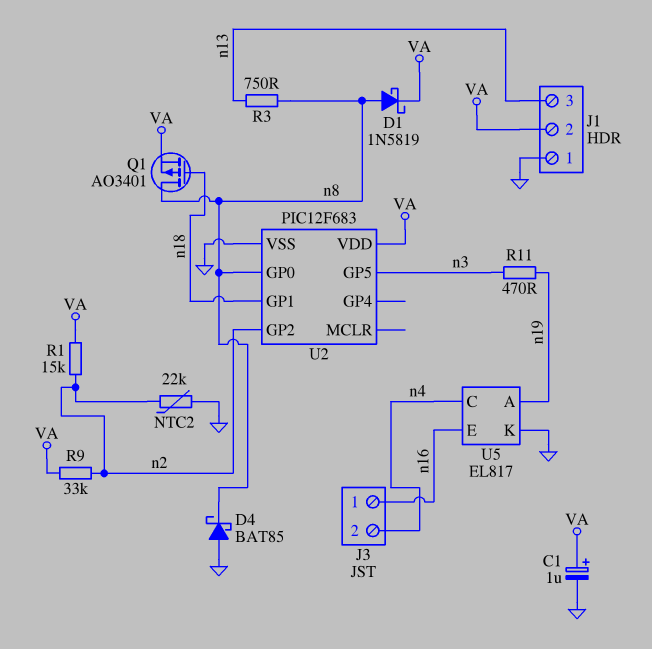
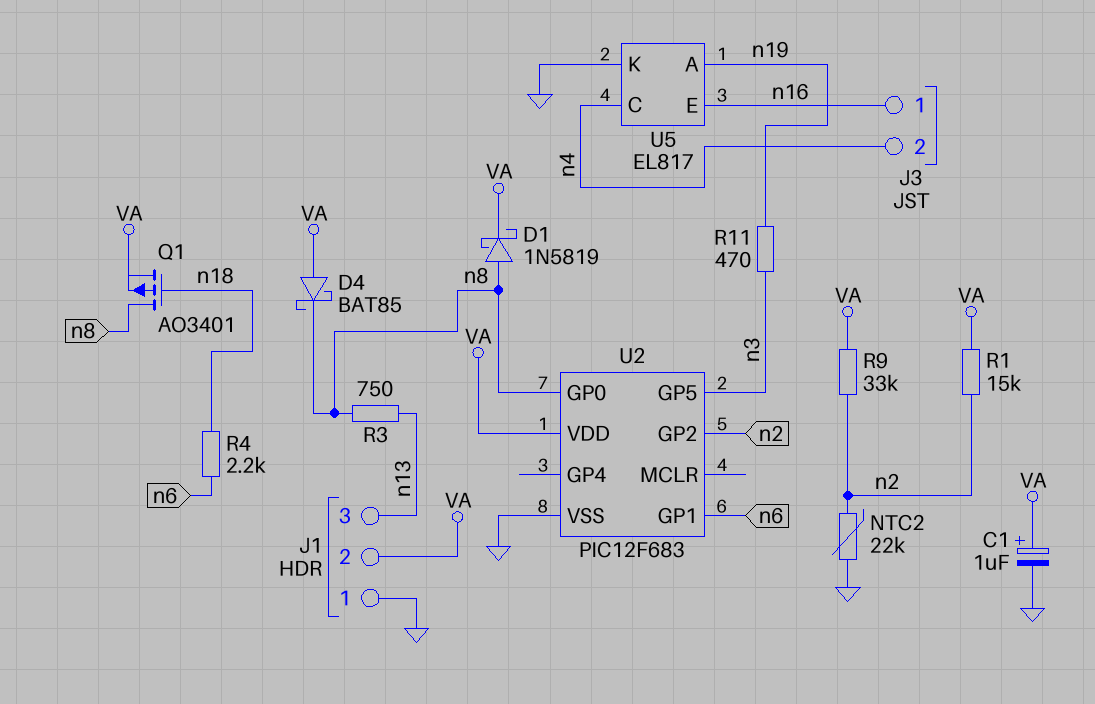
D4: schottky BAT85 (A GND, K n8) -> schottky BAT85 (A VA, K n8)
R4: none -> 2.2k (n6, n18)
U2 pin GP1: n18 -> n6

